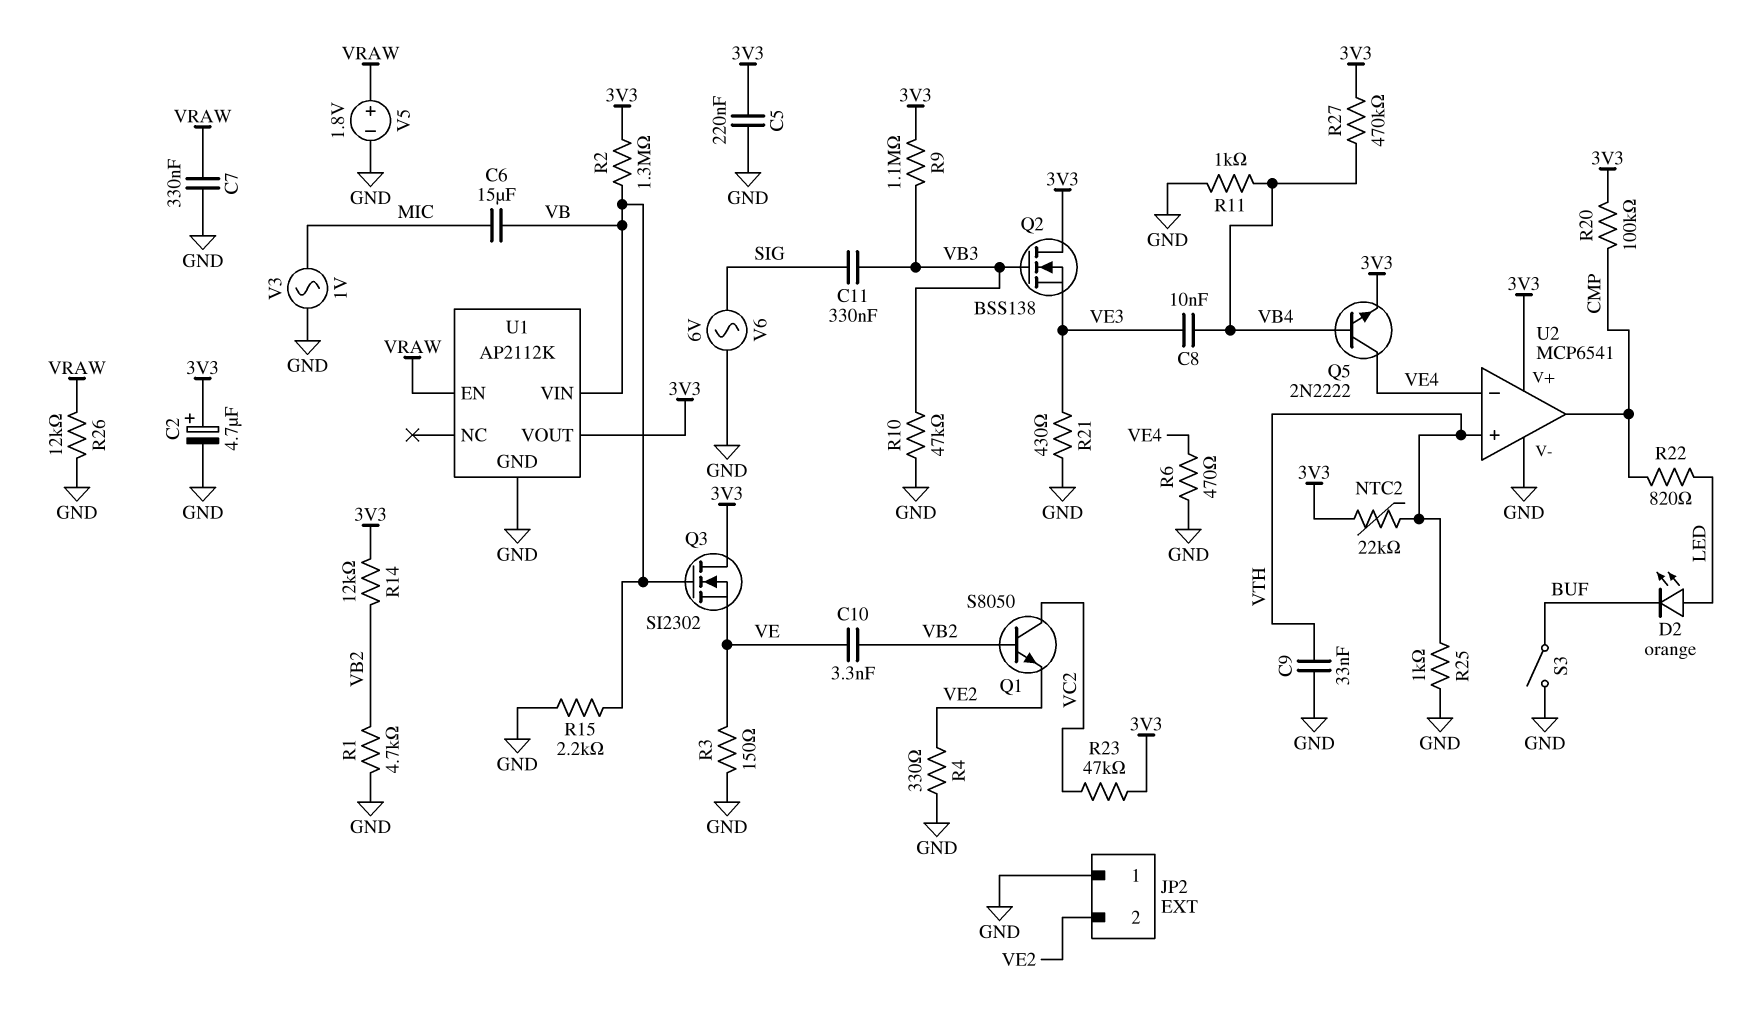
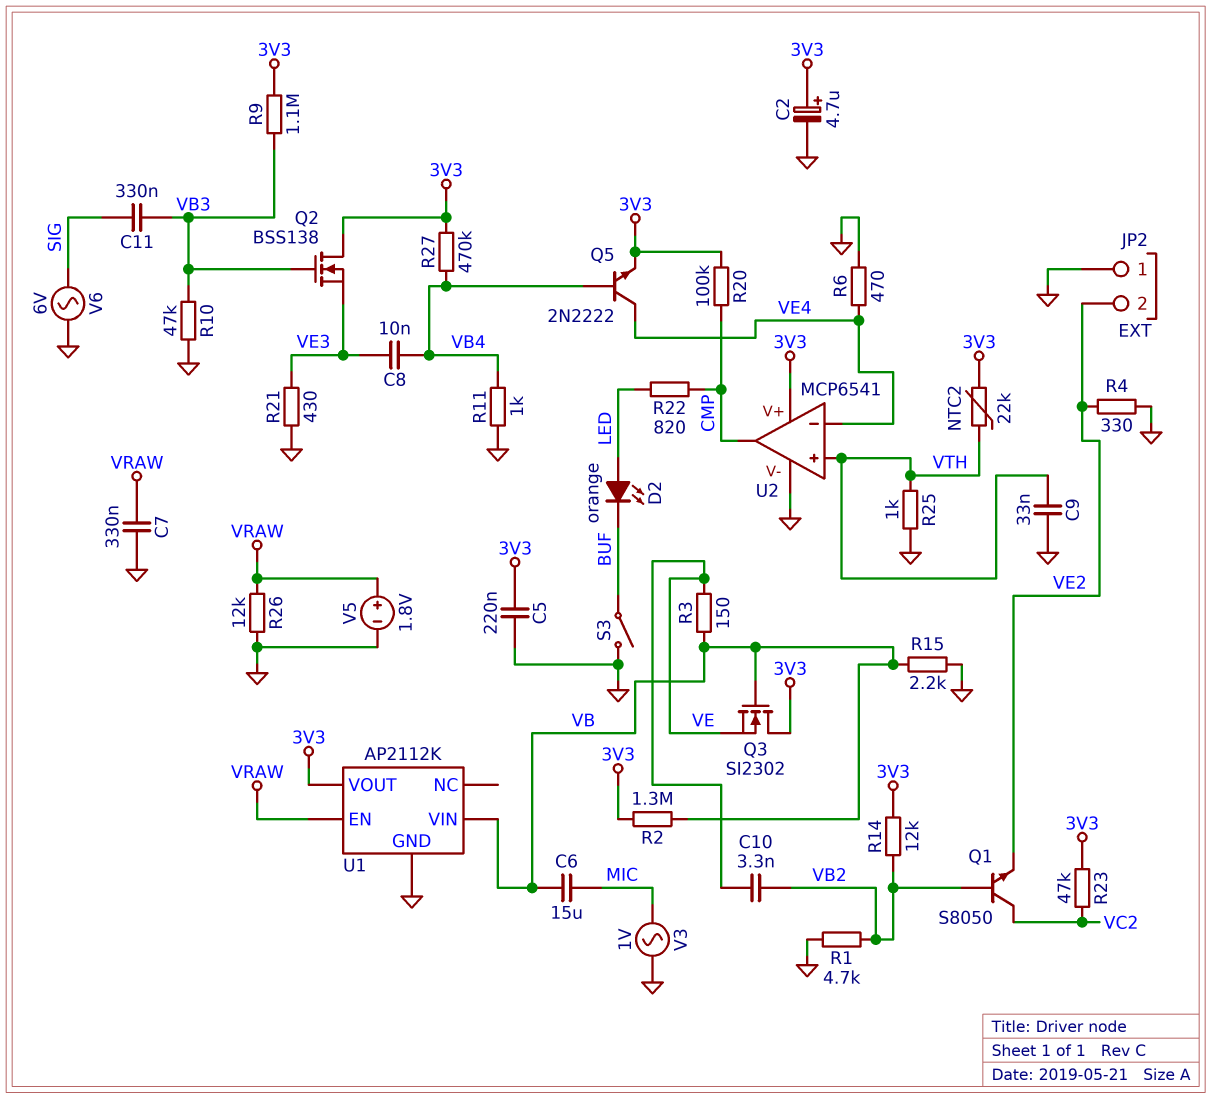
R3: 150 (GND, VE) -> 150 (VB, VE)

